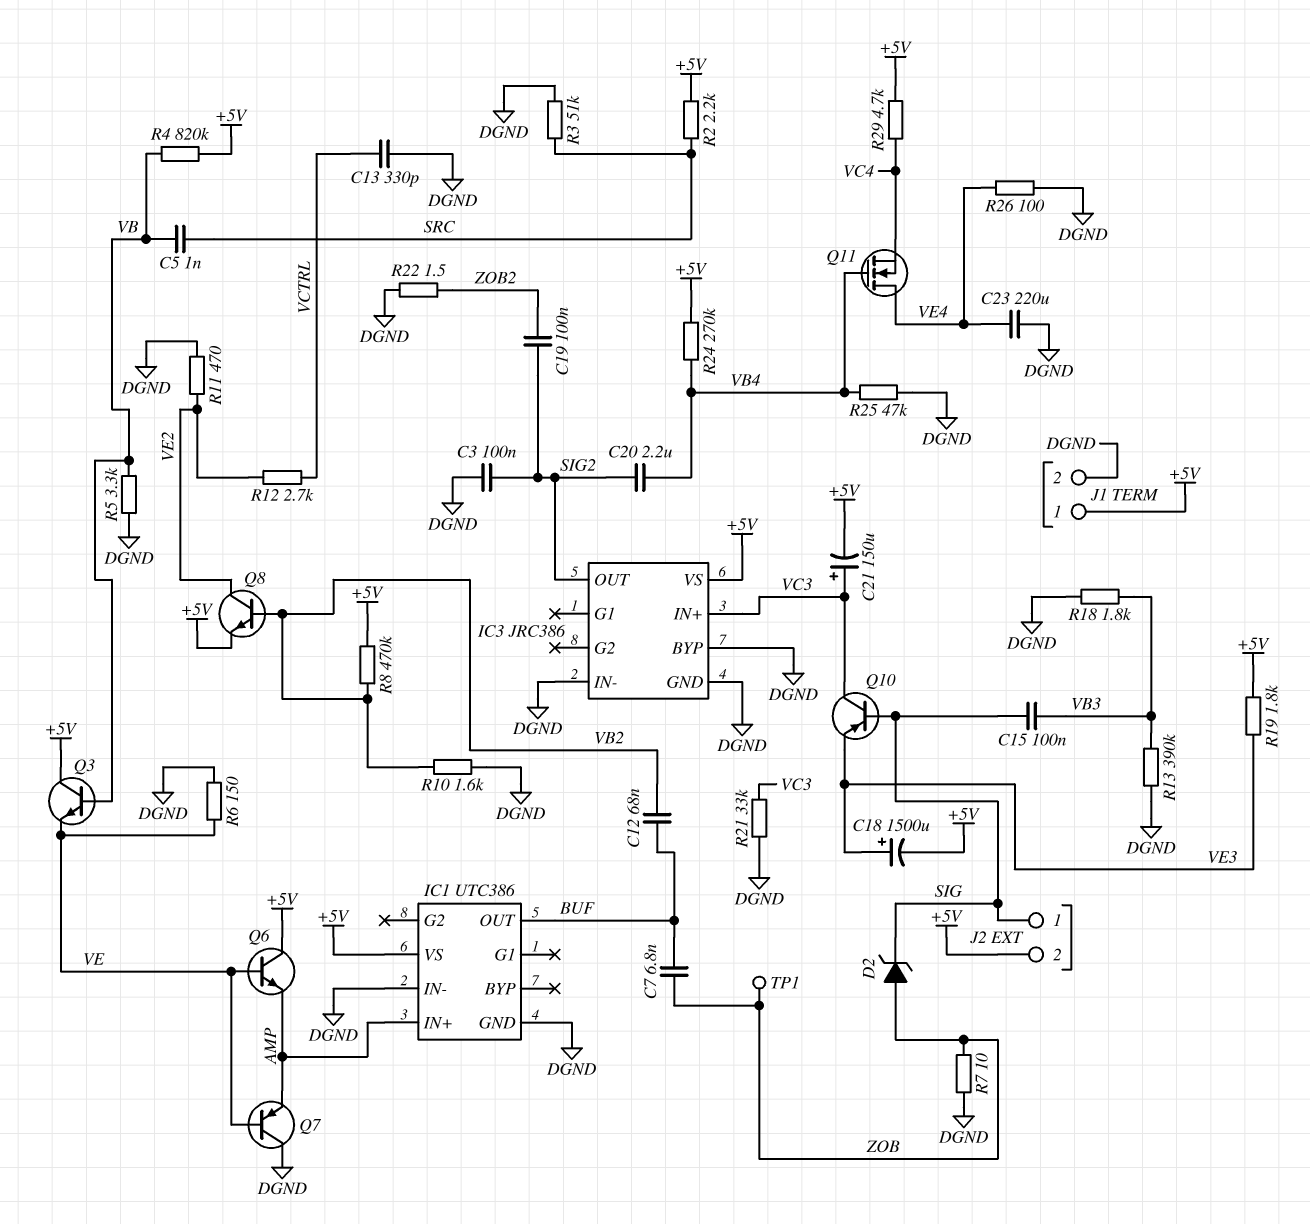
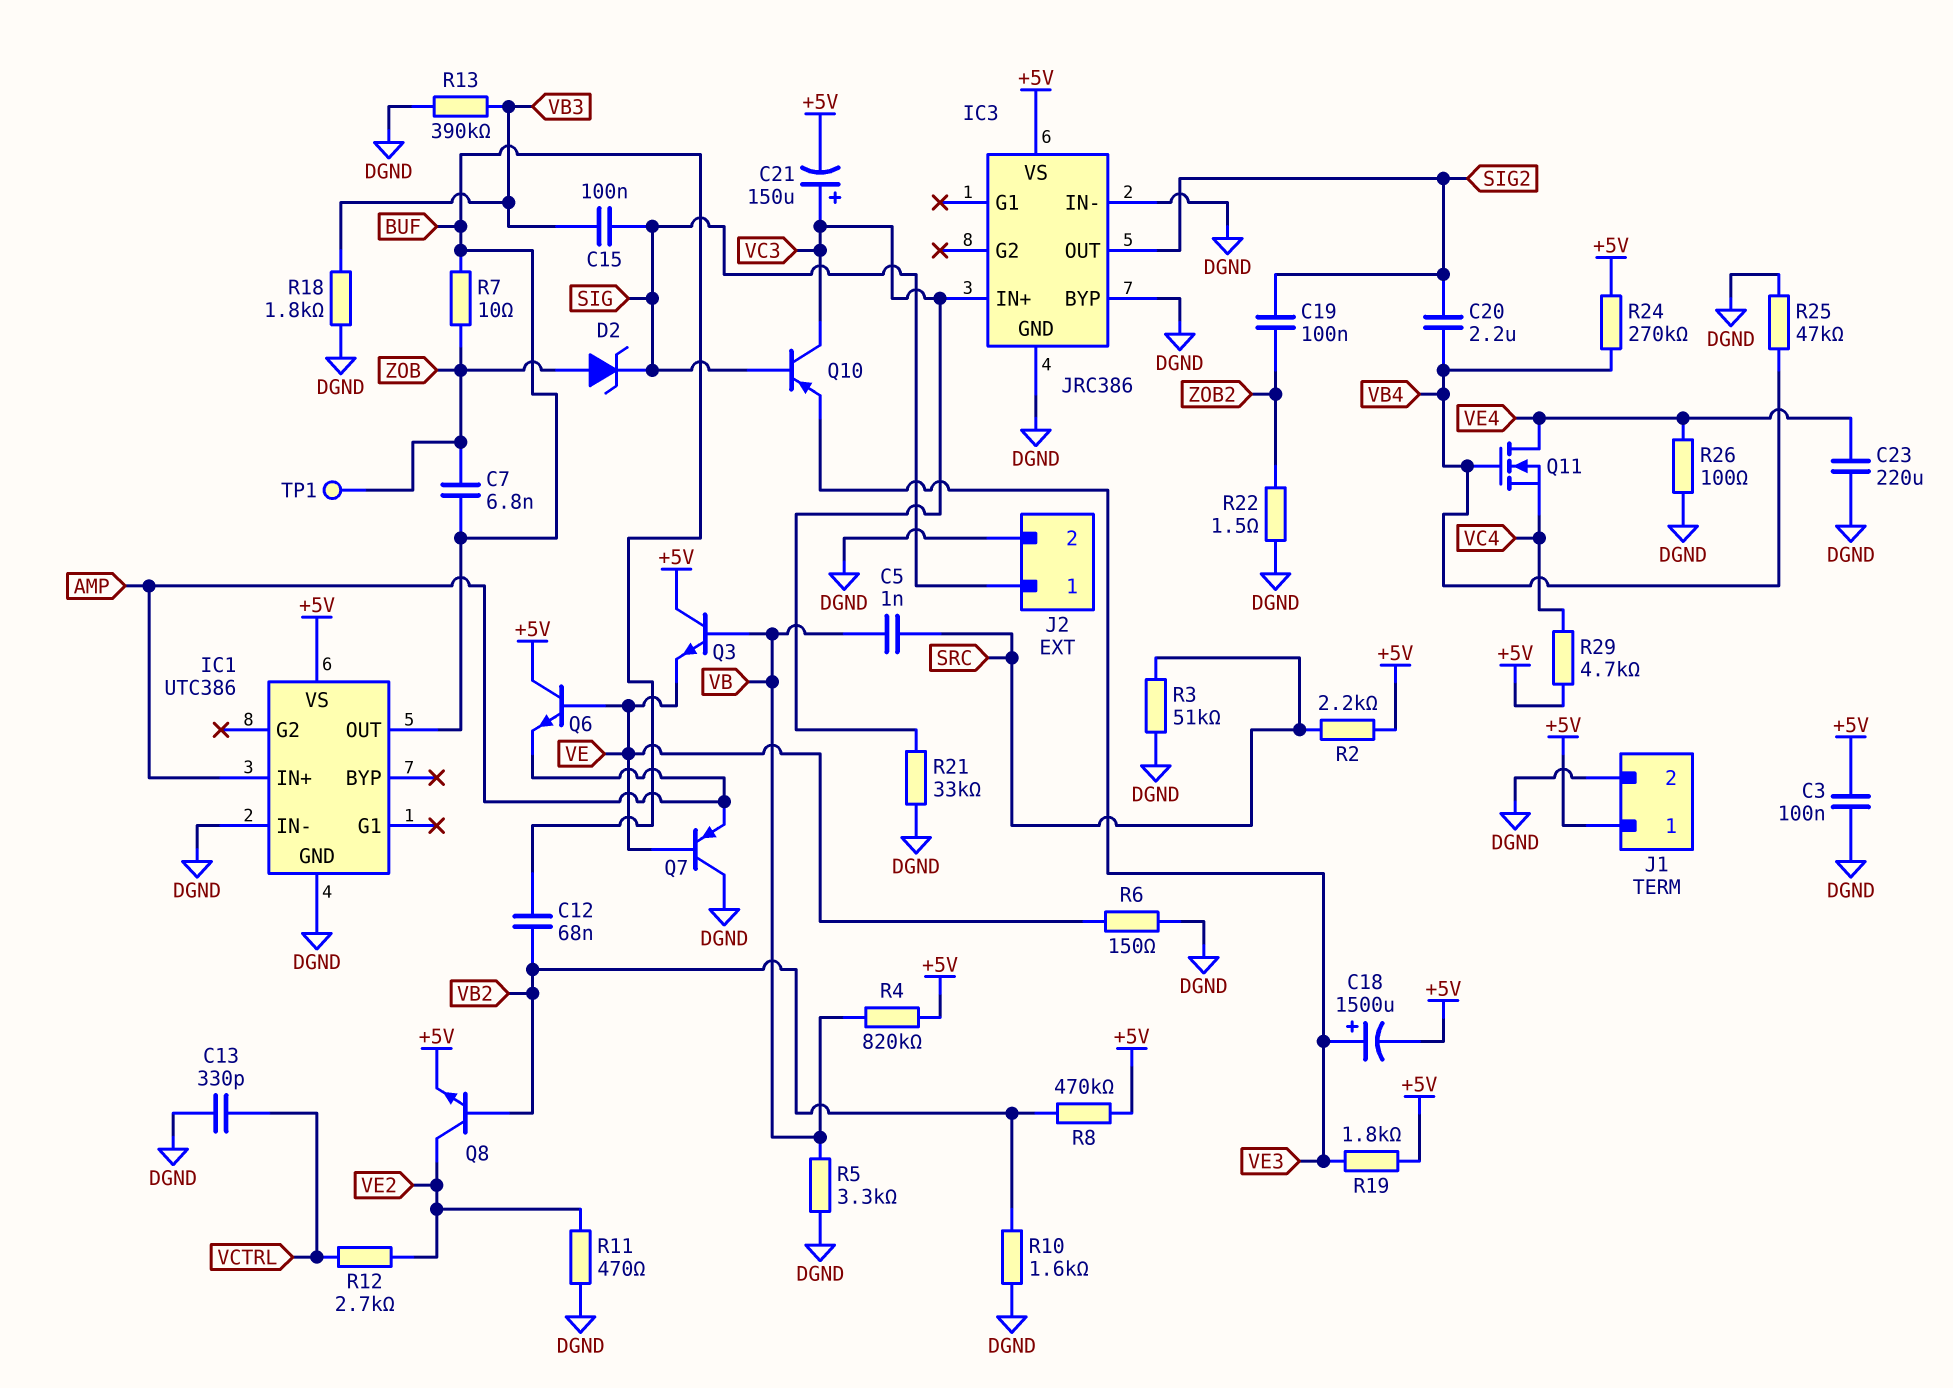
C3: 100nF (DGND, SIG2) -> 100nF (+5V, DGND)
J2 pin 2: +5V -> DGND
R7: 10 (DGND, ZOB) -> 10 (BUF, ZOB)

